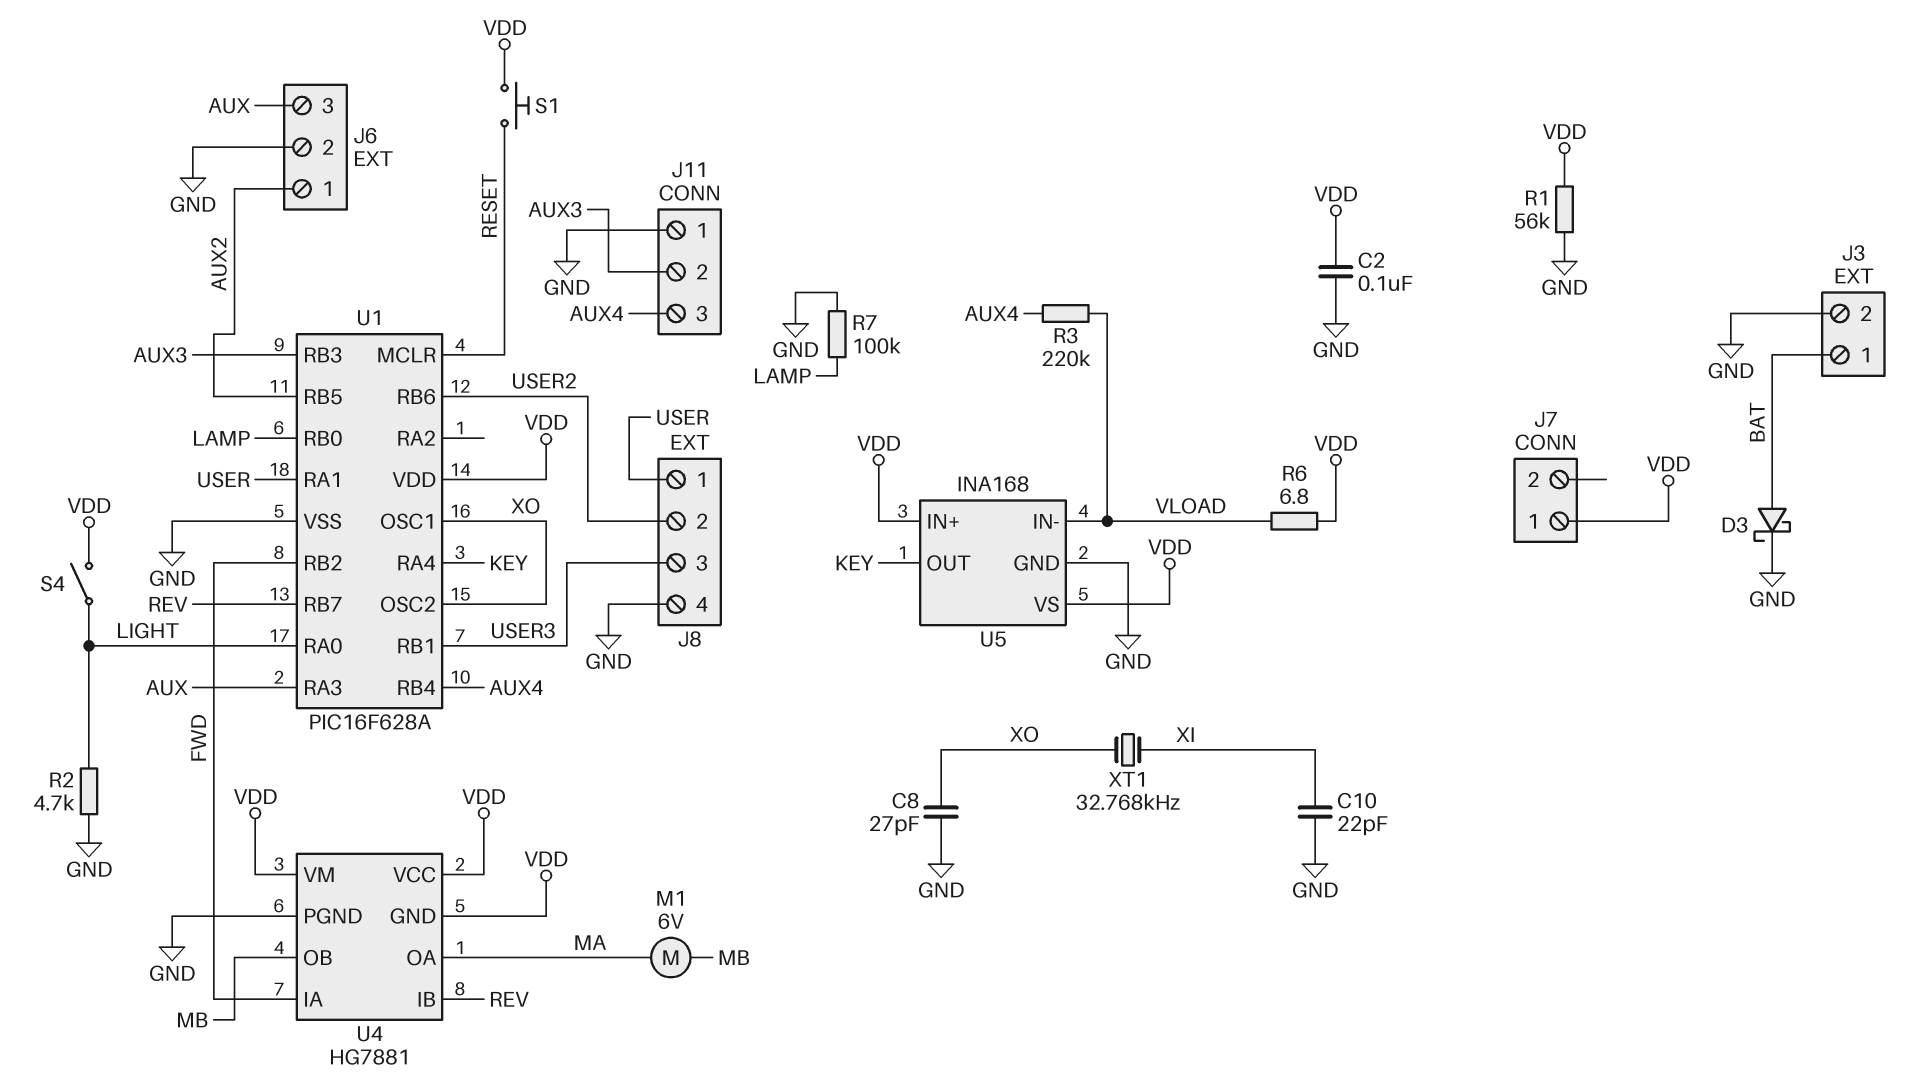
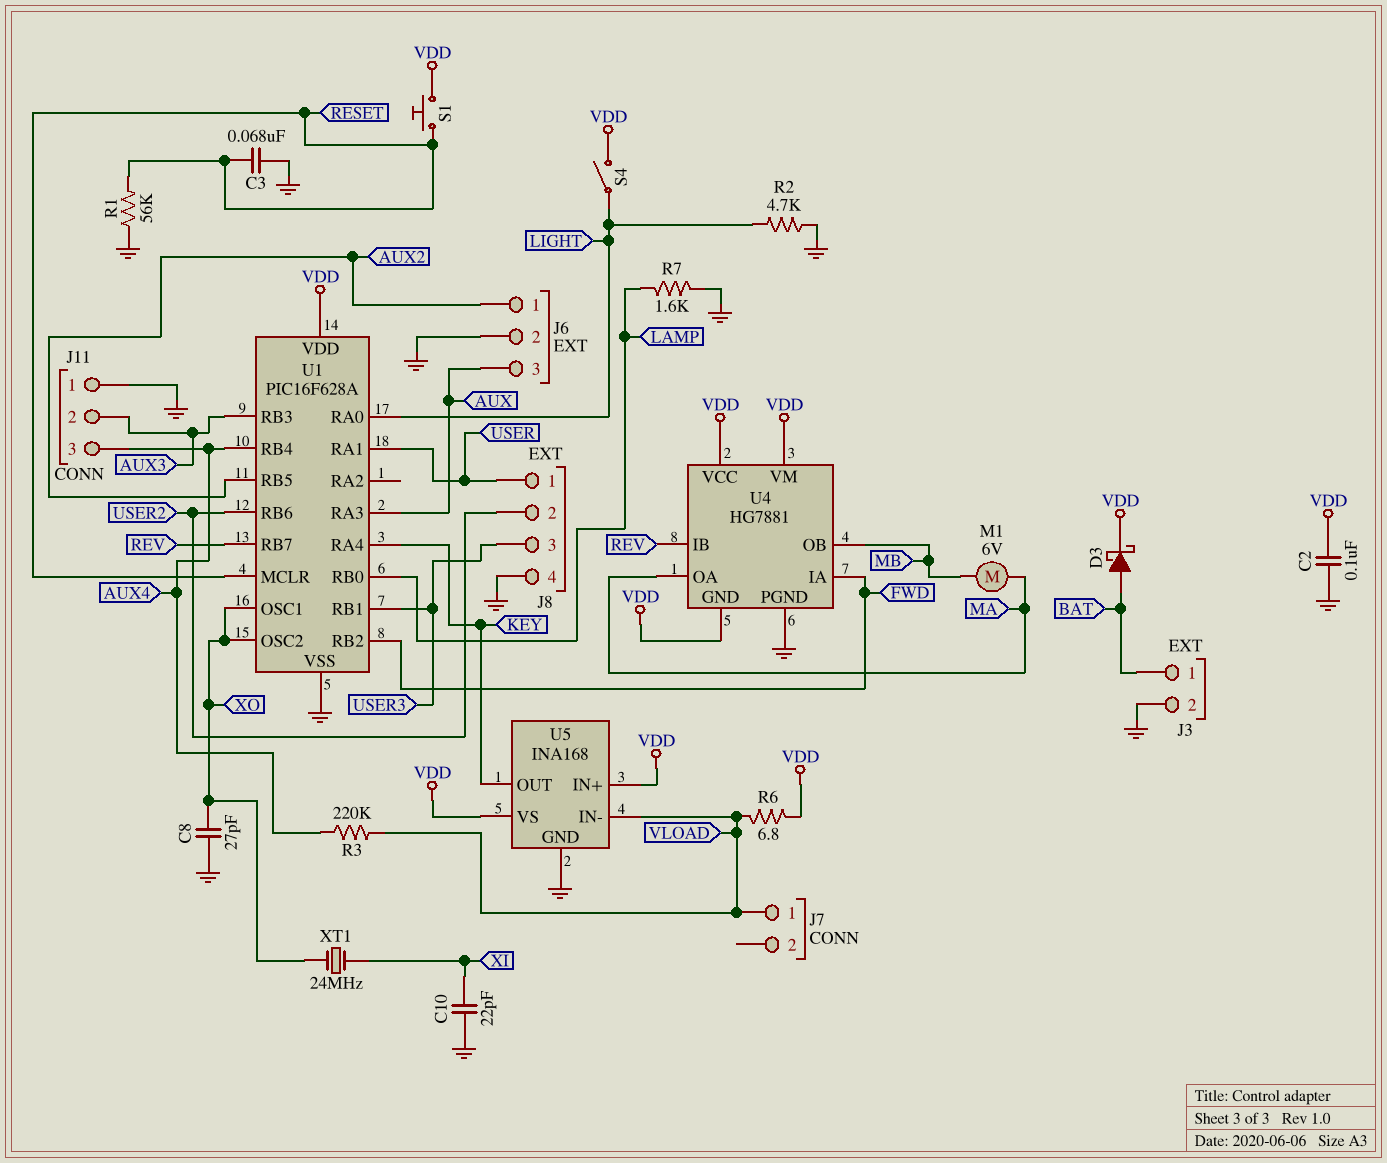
C3: none -> 68nF (GND, RESET)
D3: schottky (A BAT, K GND) -> schottky (A BAT, K VDD)
J7 pin 1: VDD -> VLOAD
R1: 56k (GND, VDD) -> 56k (GND, RESET)
R7: 100k (GND, LAMP) -> 1.6k (GND, LAMP)
XT1: 32.768kHz (XI, XO) -> 24MHz (XI, XO)

